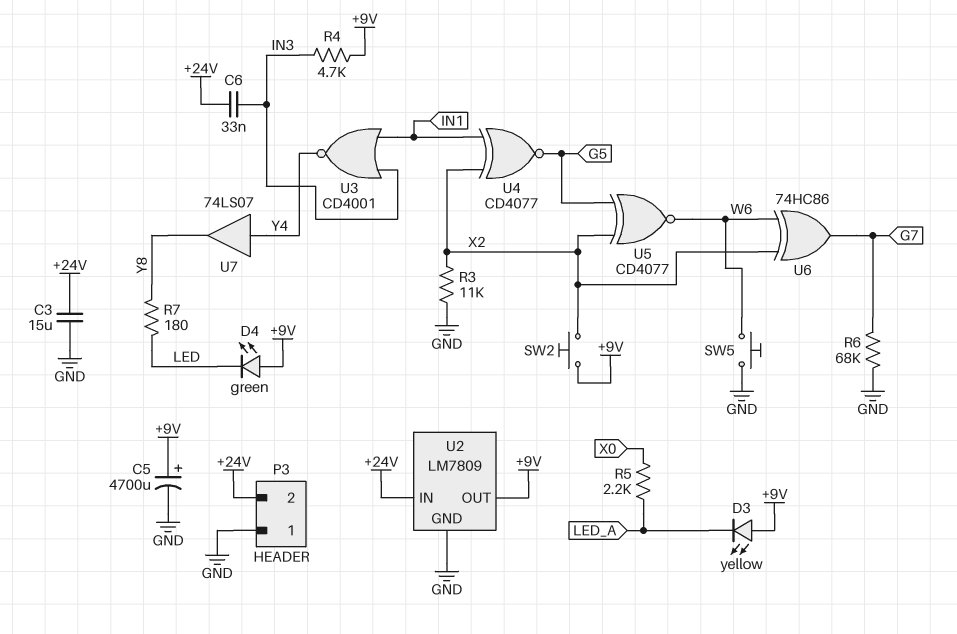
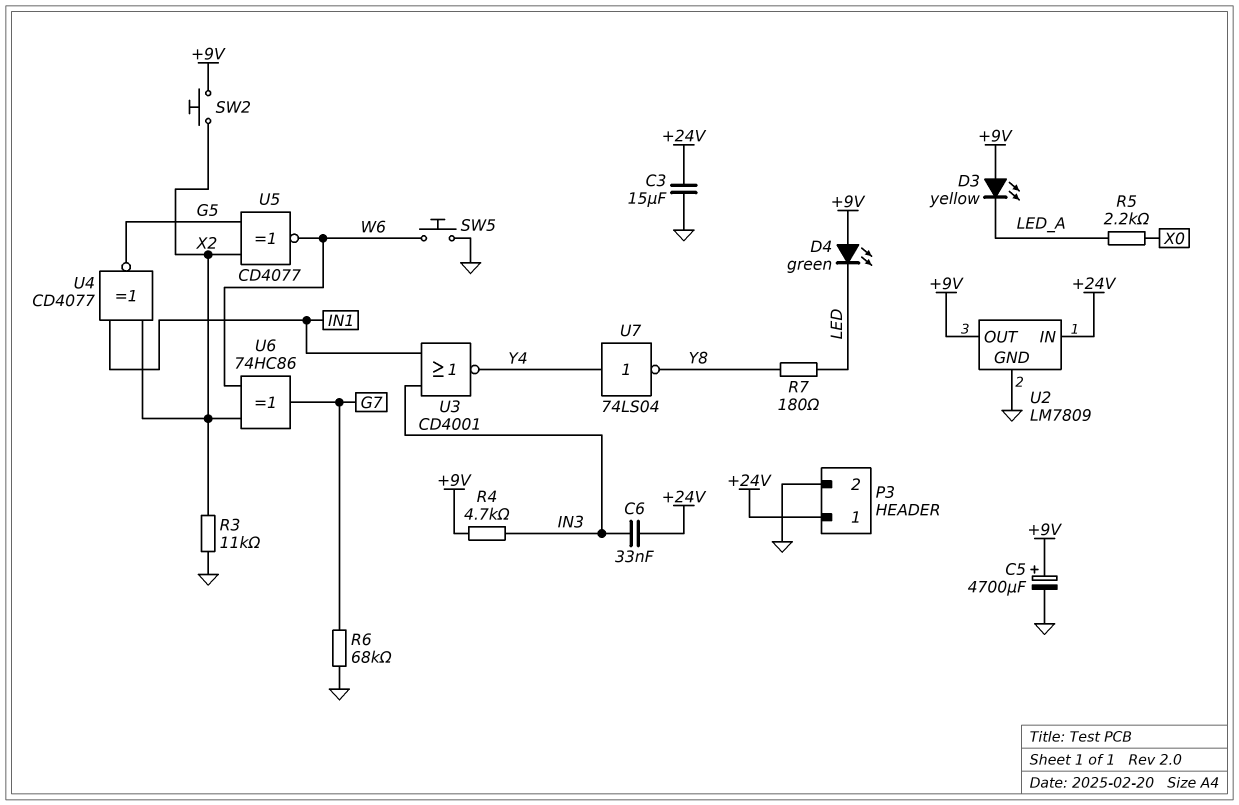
P3 pin 1: GND -> +24V
P3 pin 2: +24V -> GND
U7: buffer 74LS07 (in Y4, out Y8) -> NOT 74LS04 (in Y4, out Y8)

